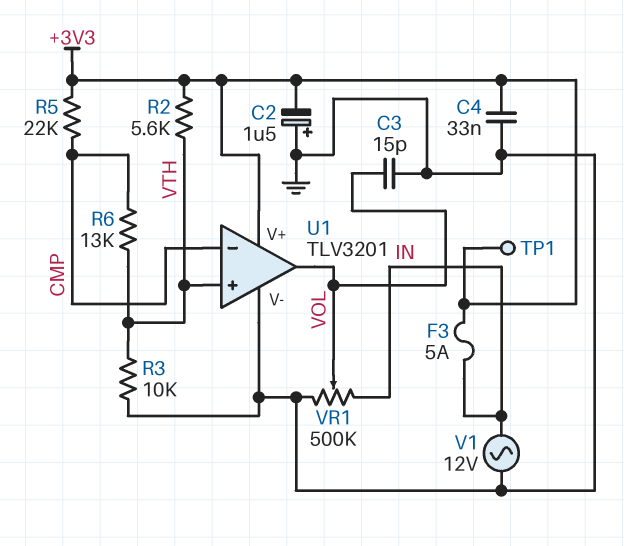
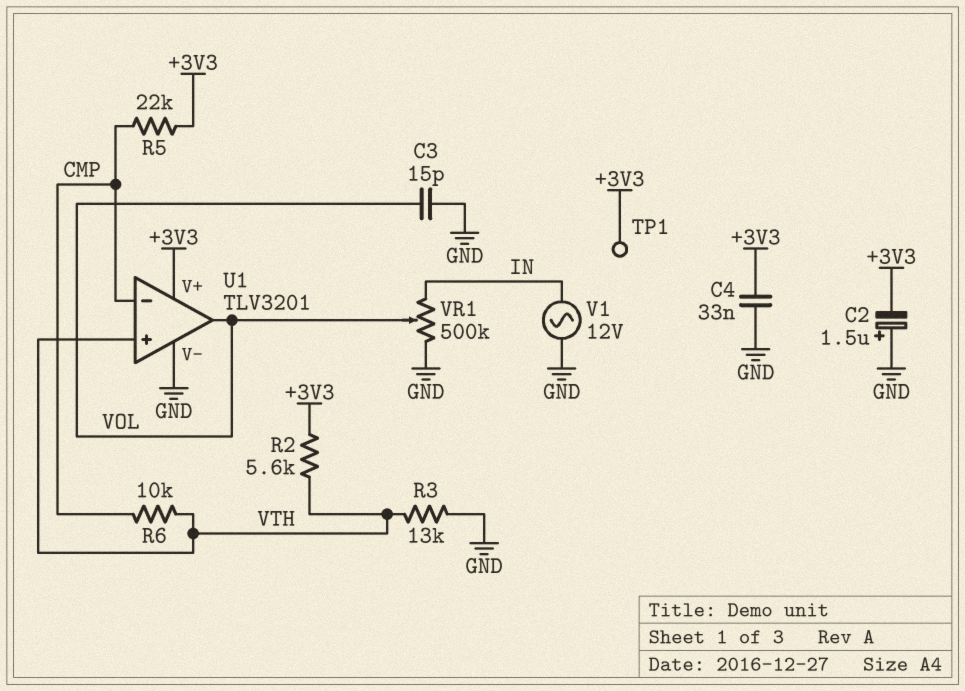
F3: 5A (+3V3, IN) -> none
R3: 10k (GND, VTH) -> 13k (GND, VTH)
R6: 13k (CMP, VTH) -> 10k (CMP, VTH)

